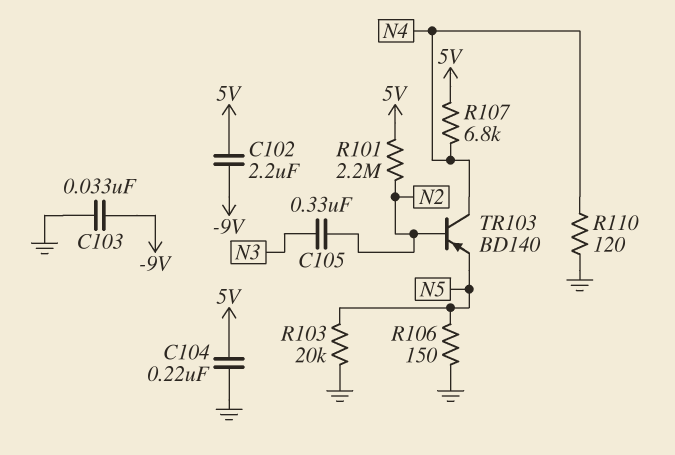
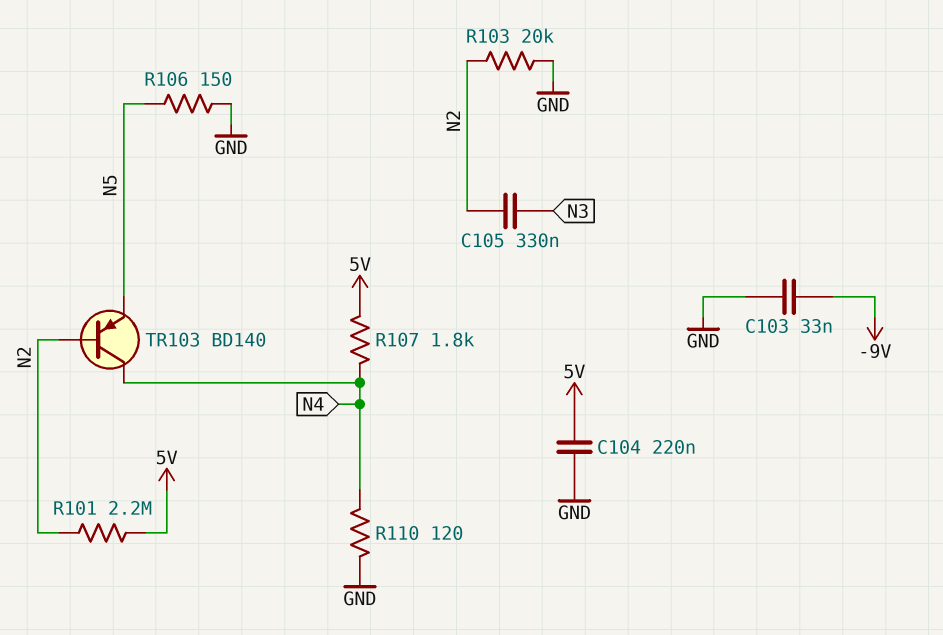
C102: 2.2uF (-9V, 5V) -> none
R103: 20k (GND, N5) -> 20k (GND, N2)
R107: 6.8k (5V, N4) -> 1.8k (5V, N4)

